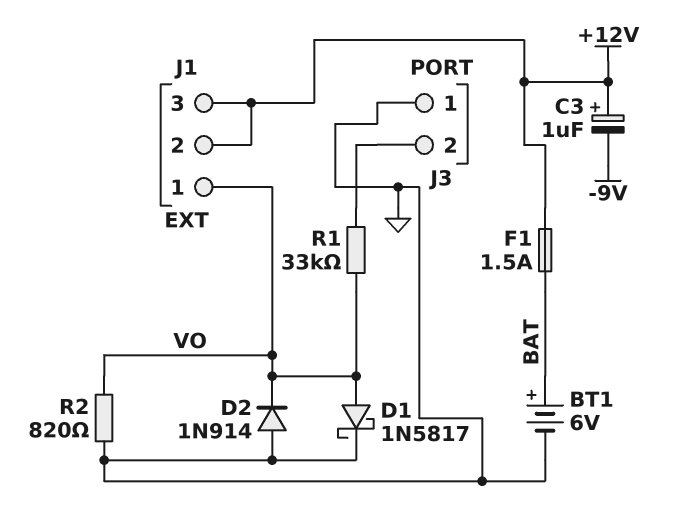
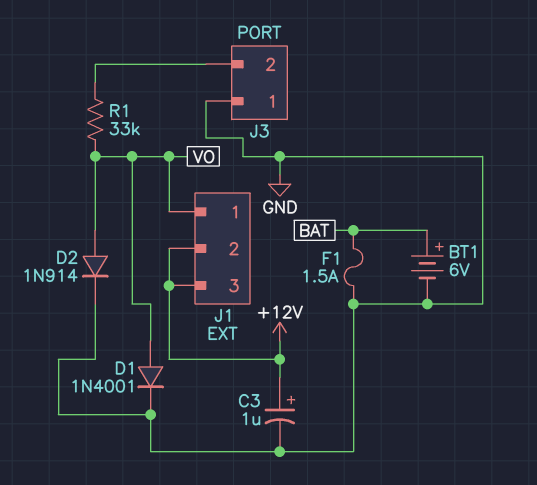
C3: 1uF (plus +12V, minus -9V) -> 1uF (plus +12V, minus GND)
D1: schottky 1N5817 (A VO, K GND) -> diode 1N4001 (A VO, K GND)
D2: diode 1N914 (A GND, K VO) -> diode 1N914 (A VO, K GND)
F1: 1.5A (+12V, BAT) -> 1.5A (BAT, GND)
R2: 820 (GND, VO) -> none

